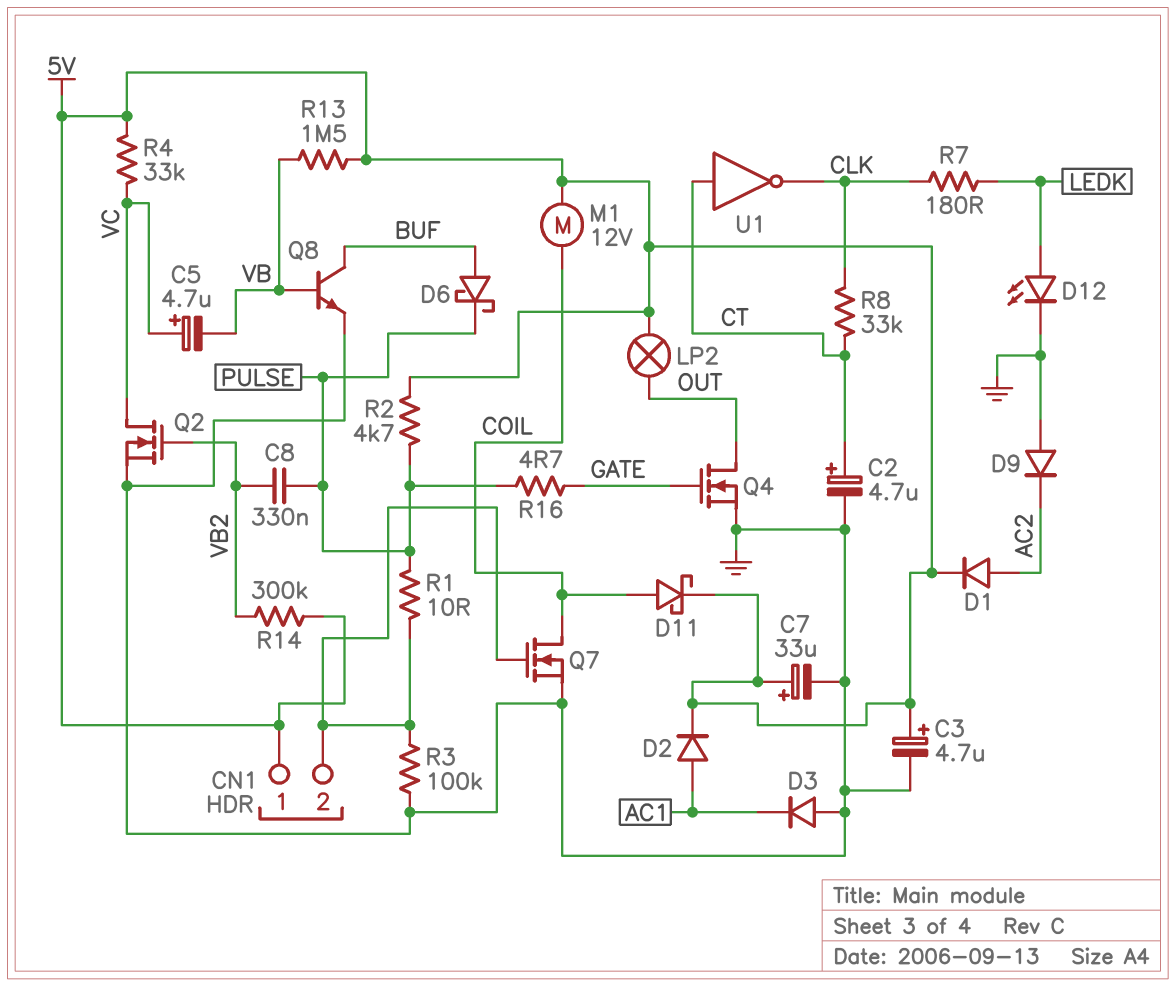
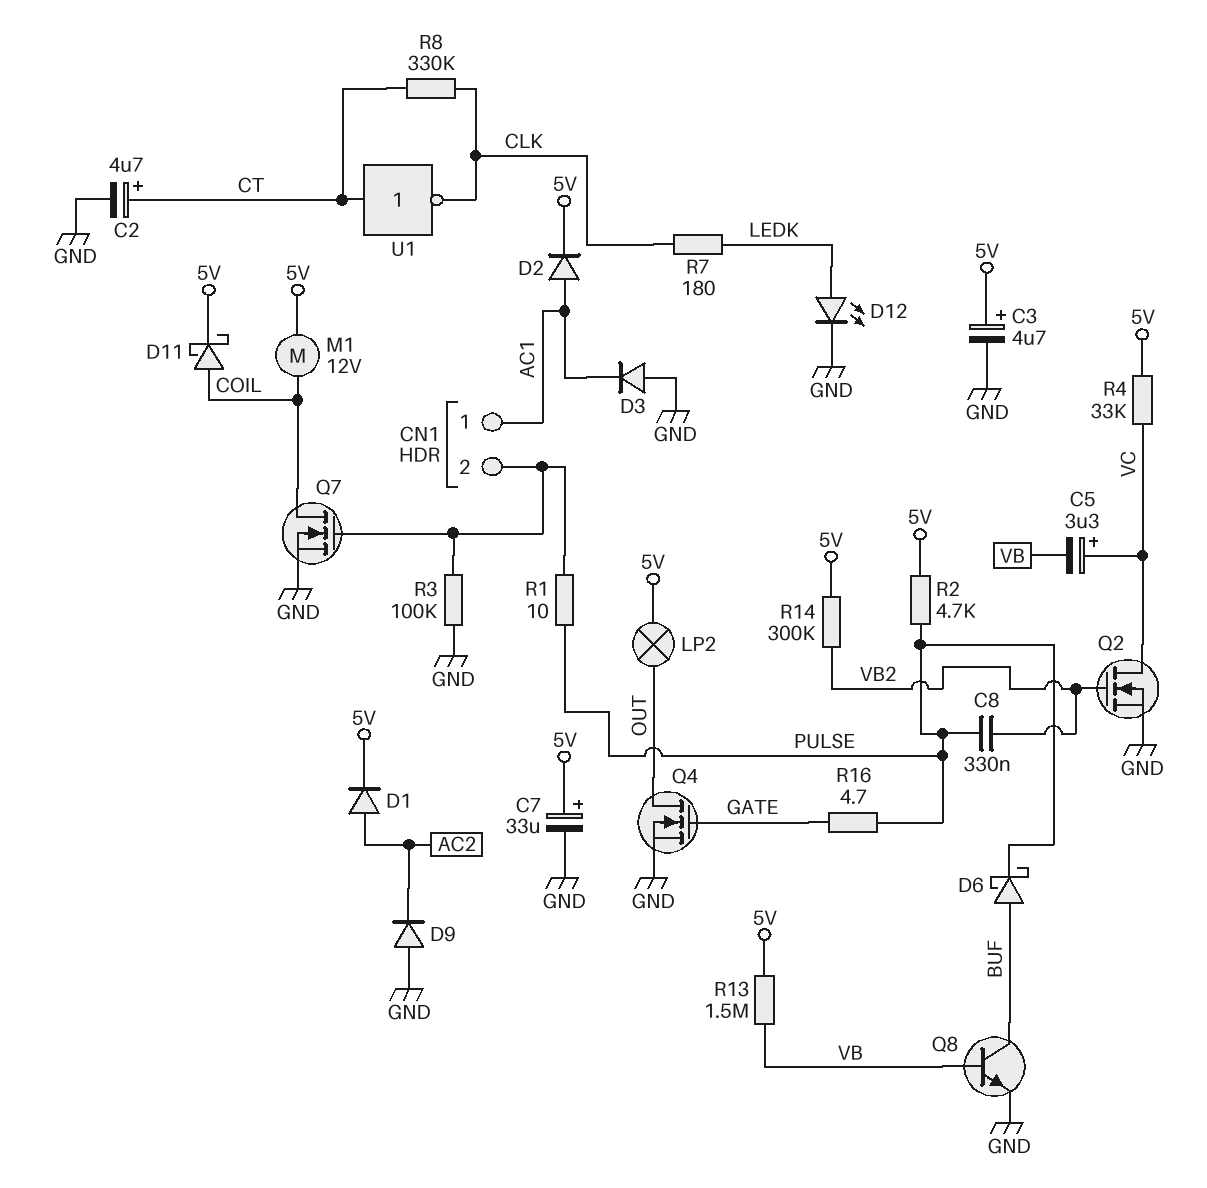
C5: 4.7uF (plus VC, minus VB) -> 3.3uF (plus VC, minus VB)
CN1 pin 1: 5V -> AC1
R8: 33k (CLK, CT) -> 330k (CLK, CT)

